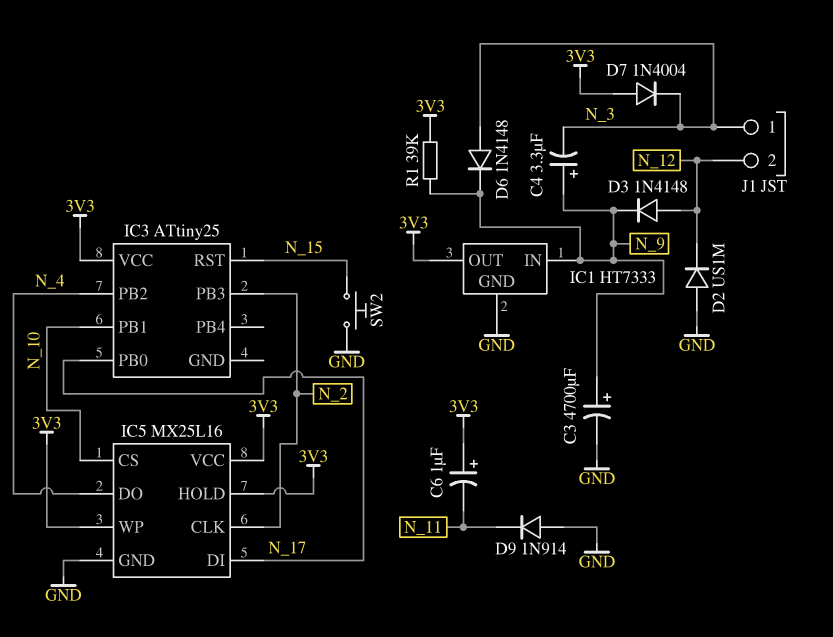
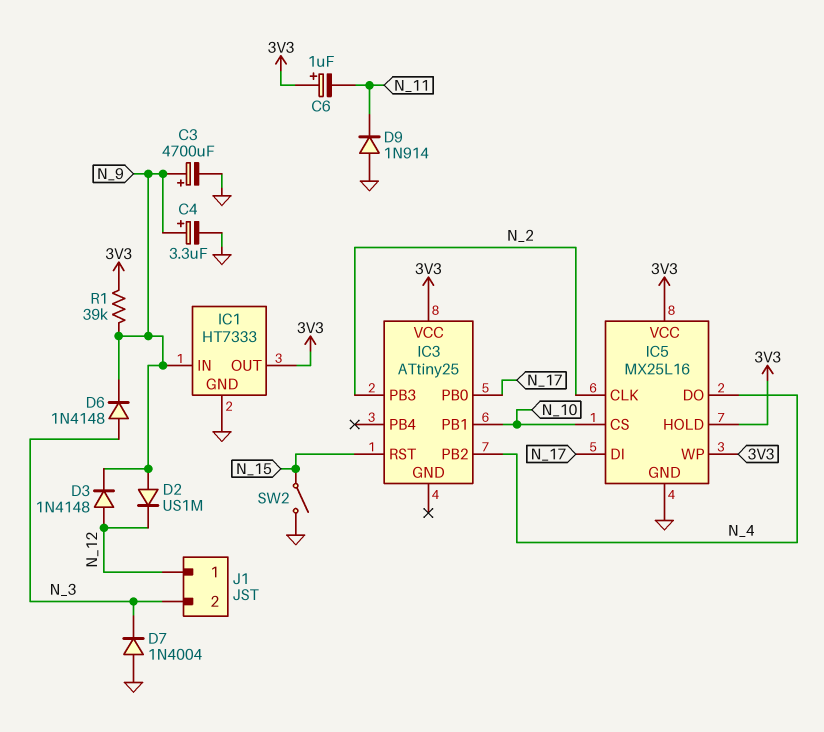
C4: 3.3uF (plus N_9, minus N_3) -> 3.3uF (plus N_9, minus GND)
D2: diode US1M (A GND, K N_12) -> diode US1M (A N_9, K N_12)
D7: diode 1N4004 (A 3V3, K N_3) -> diode 1N4004 (A GND, K N_3)
J1 pin 1: N_3 -> N_12
J1 pin 2: N_12 -> N_3
SW2: button (GND, N_15) -> switch (GND, N_15)

